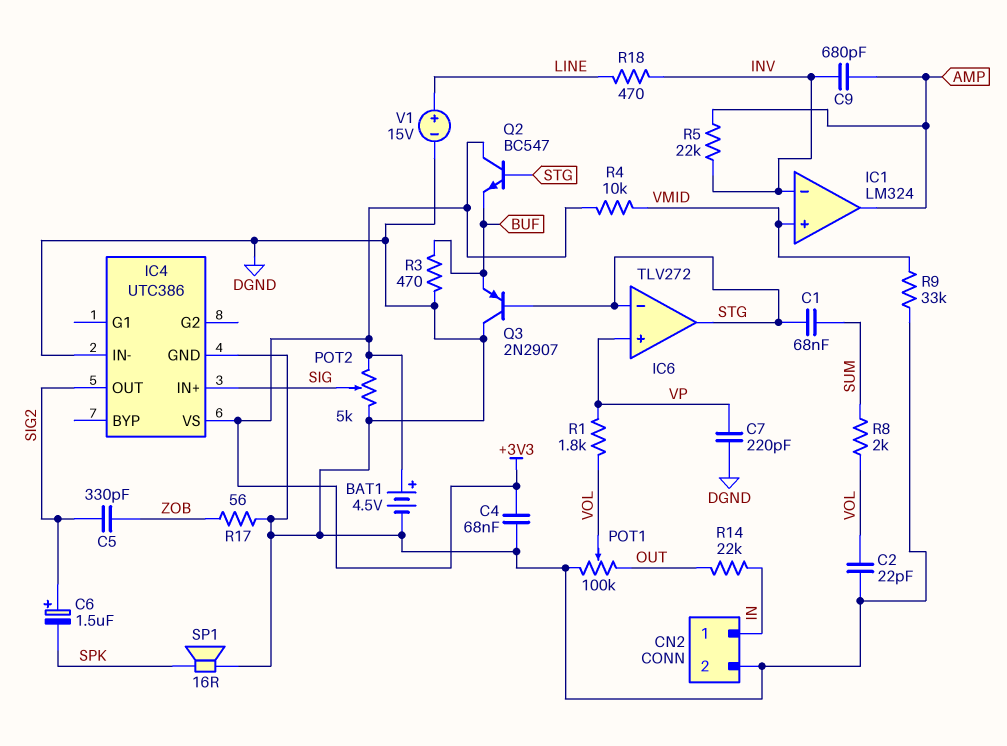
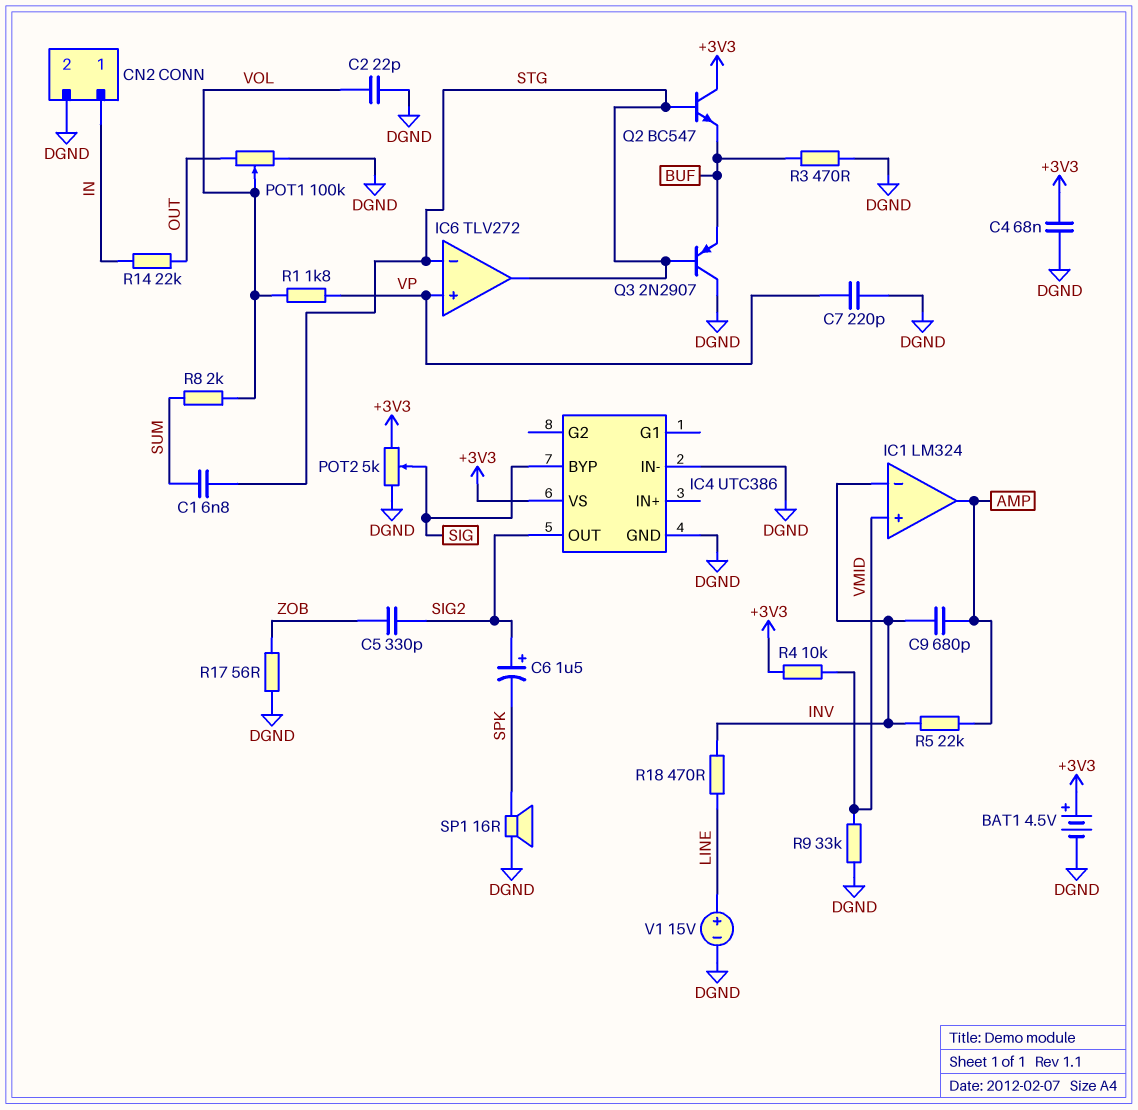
C1: 68nF (STG, SUM) -> 6.8nF (STG, SUM)
IC4 pin BYP: none -> SIG
IC4 pin IN+: SIG -> none

